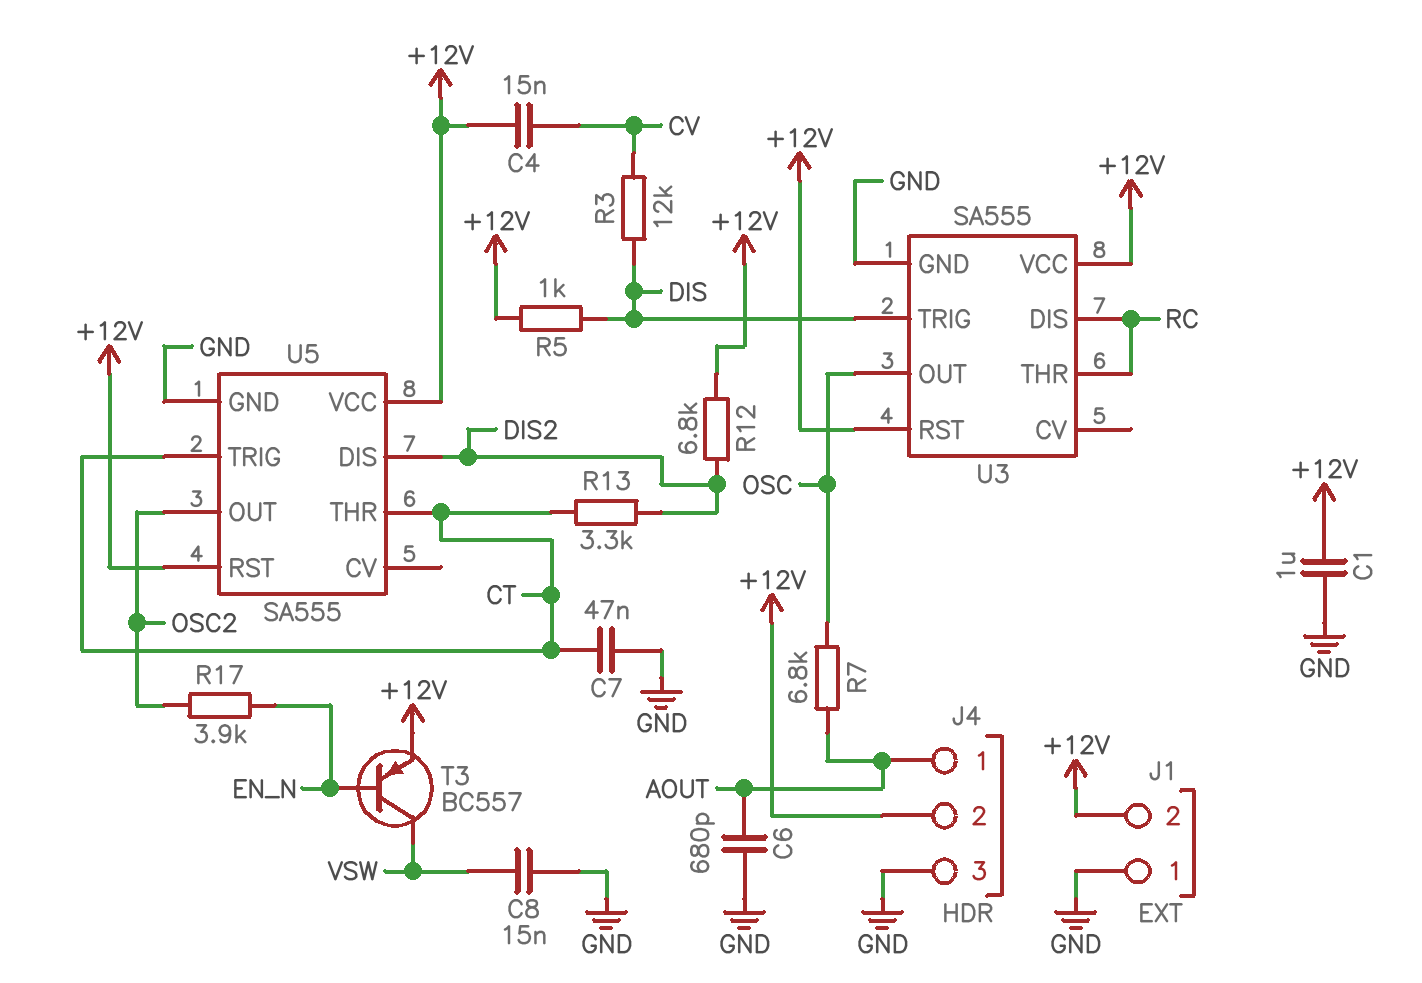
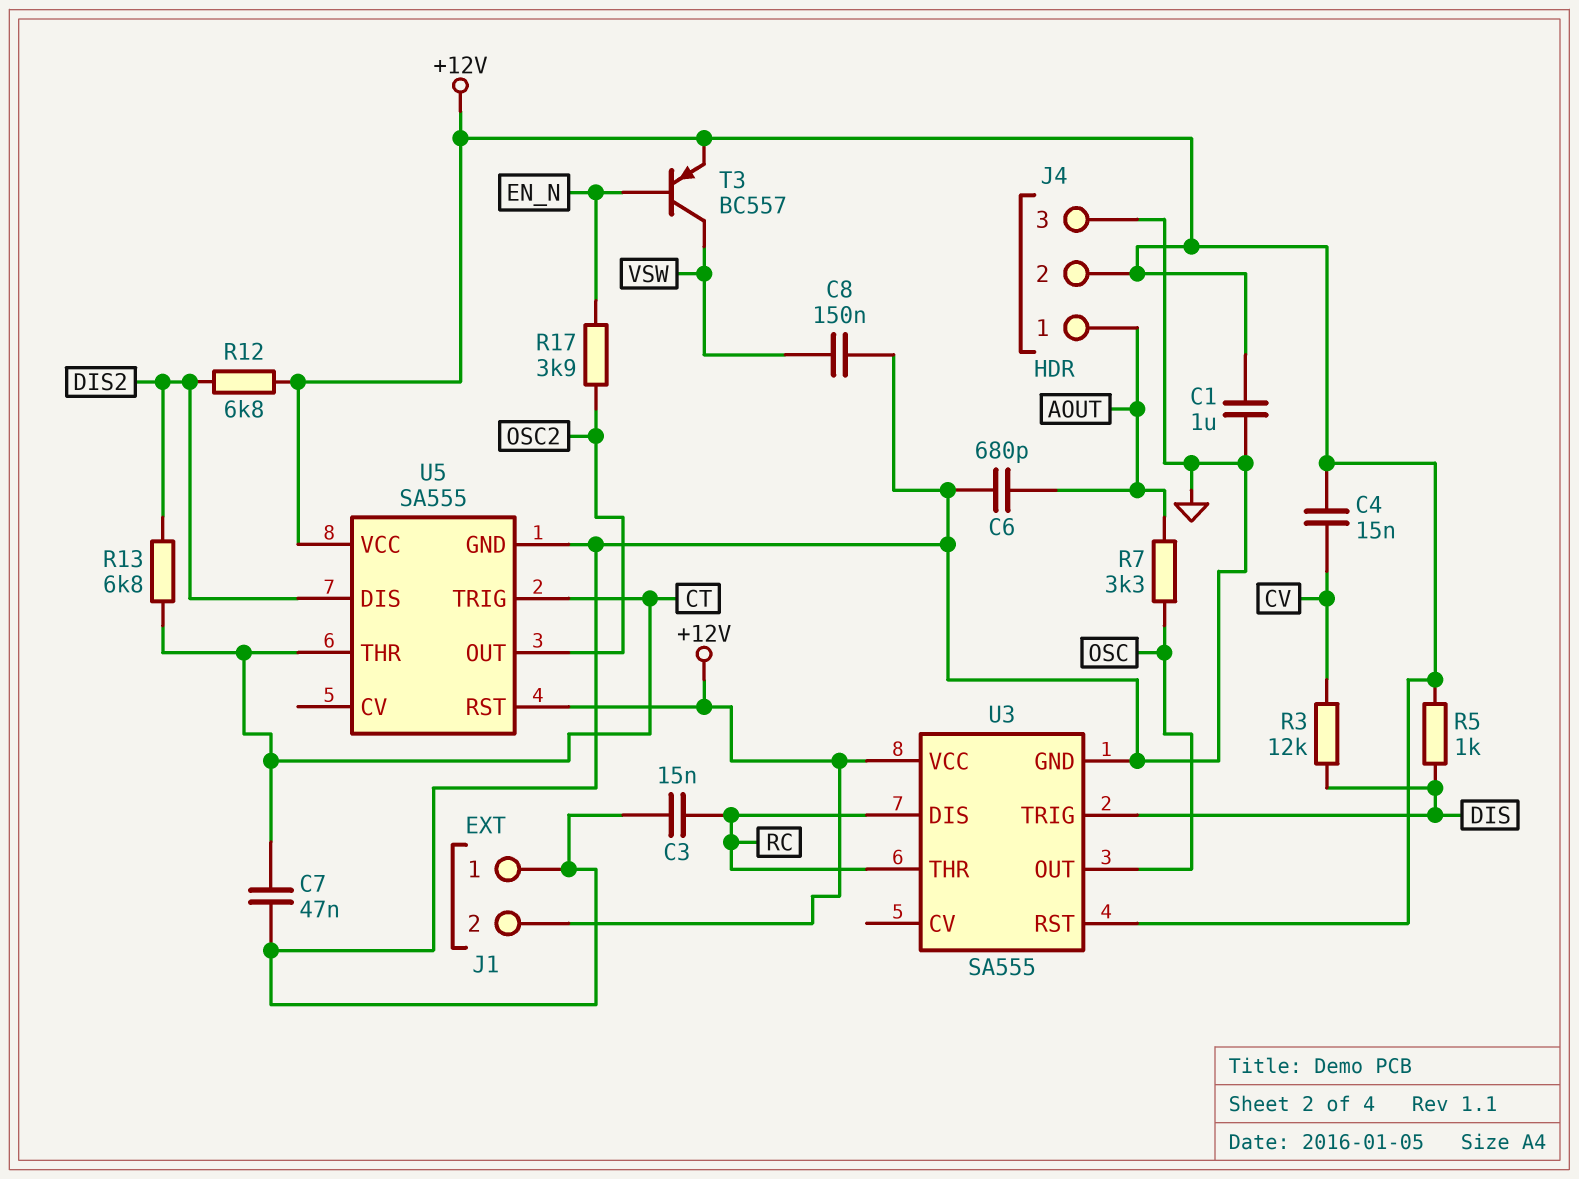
C3: none -> 15nF (GND, RC)
C8: 15nF (GND, VSW) -> 150nF (GND, VSW)
R7: 6.8k (AOUT, OSC) -> 3.3k (AOUT, OSC)
R13: 3.3k (CT, DIS2) -> 6.8k (CT, DIS2)

